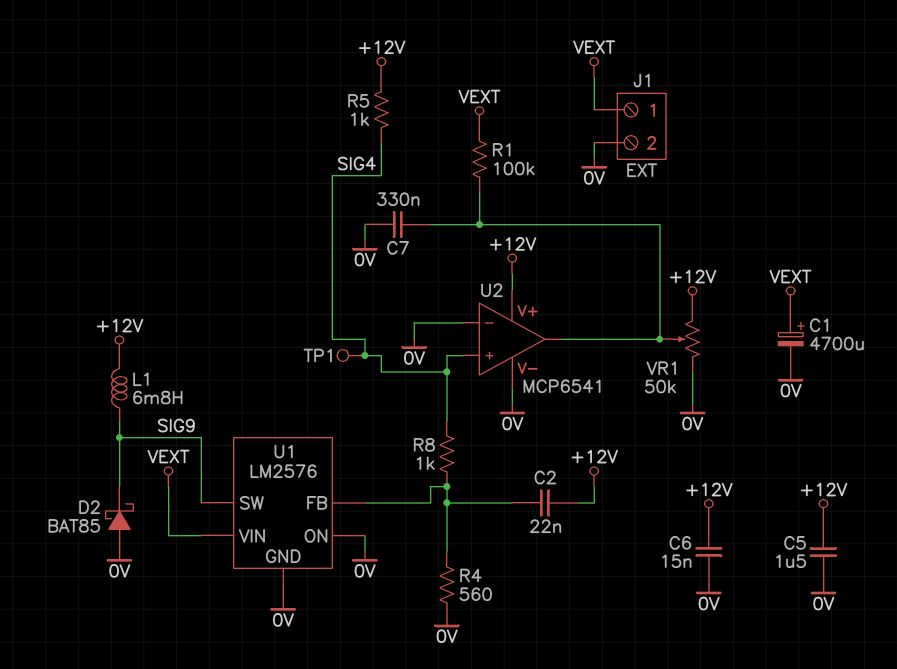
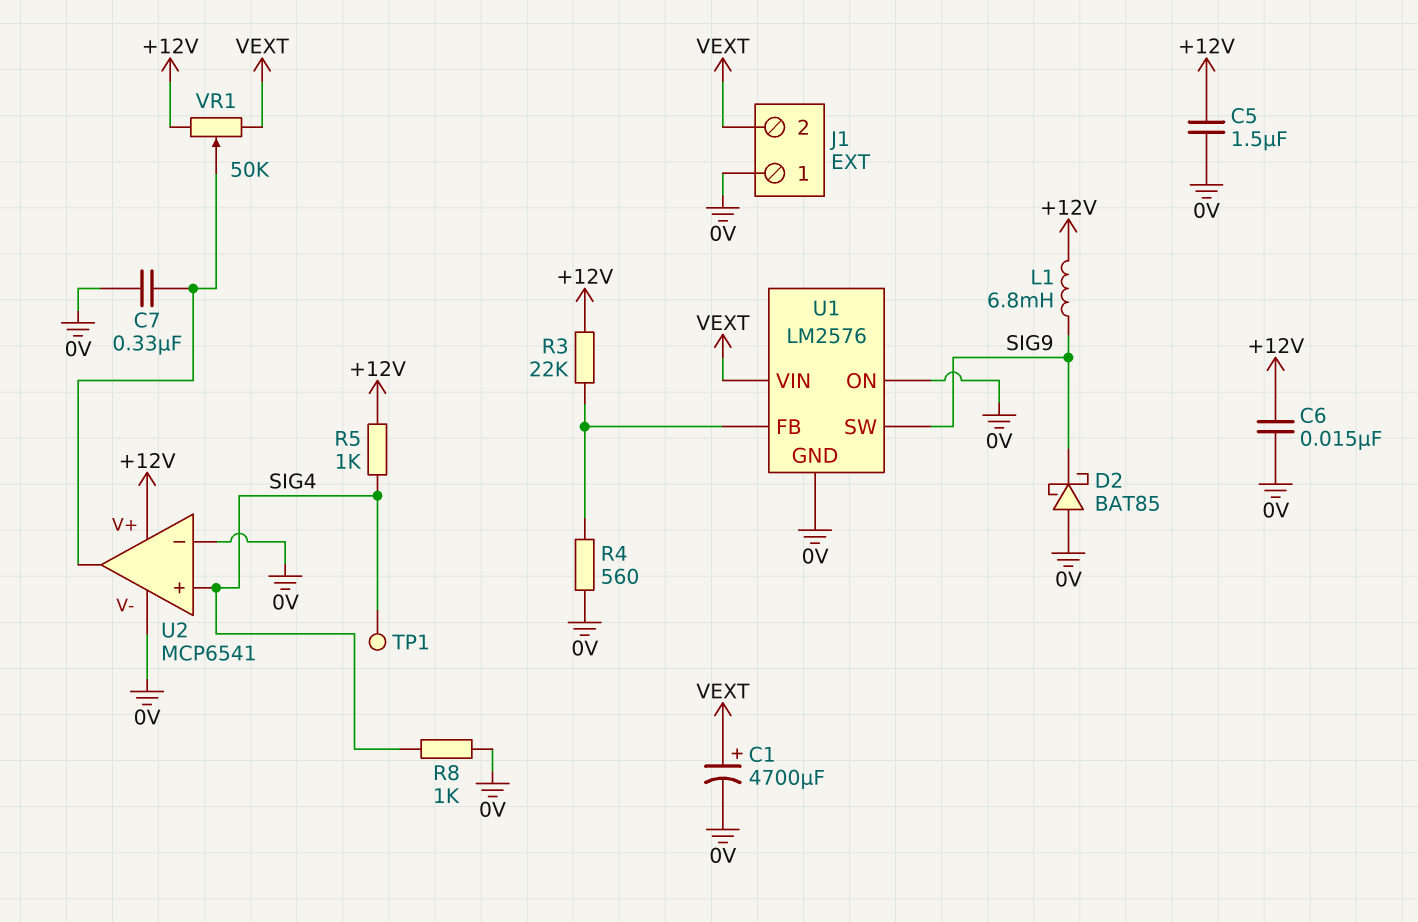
C2: 22nF (+12V, U1/FB) -> none
J1 pin 1: VEXT -> 0V
J1 pin 2: 0V -> VEXT
R1: 100k (U2/out, VEXT) -> none
R3: none -> 22k (+12V, U1/FB)
R8: 1k (SIG4, U1/FB) -> 1k (0V, SIG4)
VR1: 50k (+12V, 0V, wiper U2/out) -> 50k (+12V, VEXT, wiper U2/out)

